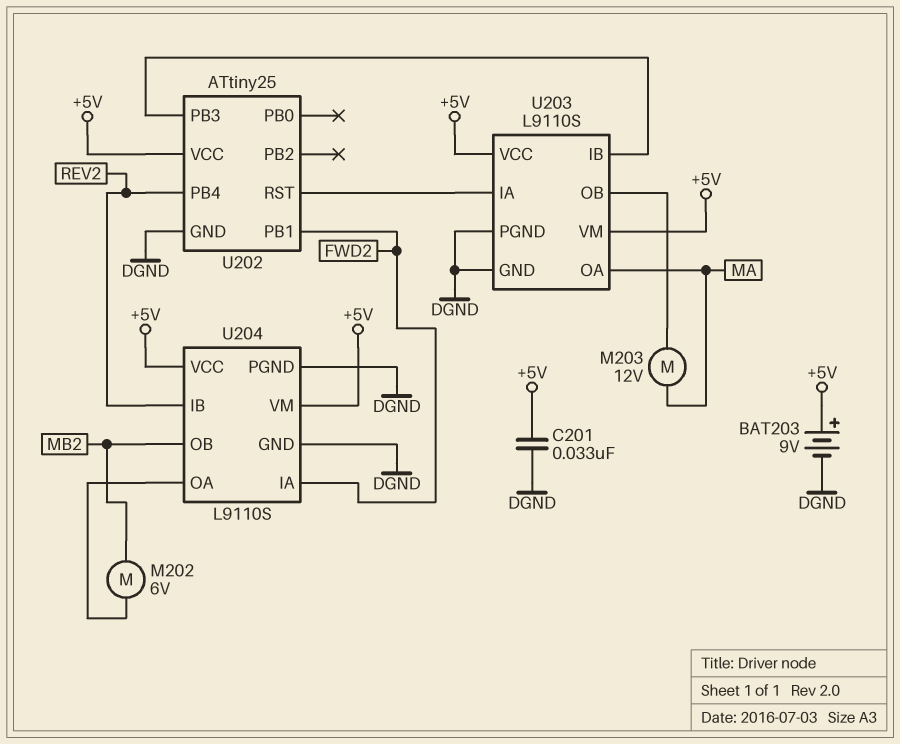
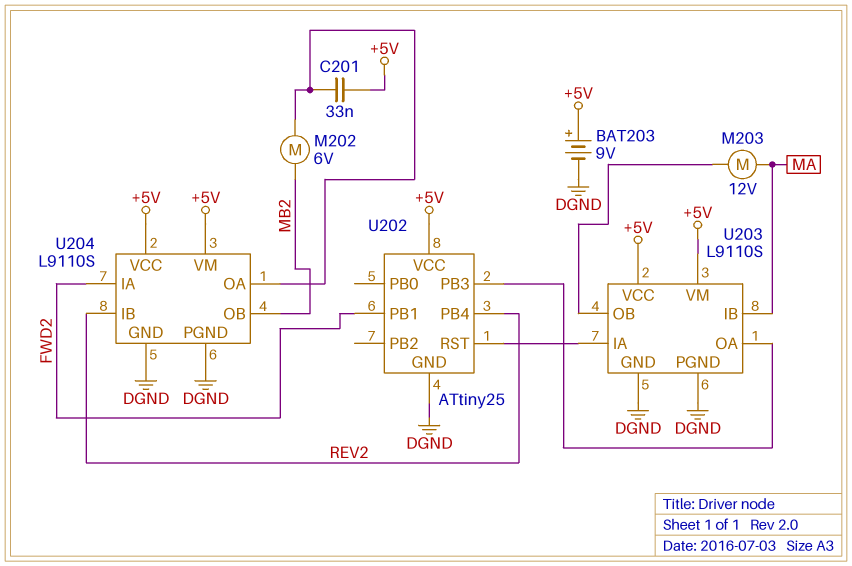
C201: 33nF (+5V, DGND) -> 33nF (+5V, U204/OA)
U203 pin IB: U202/PB3 -> MA
U203 pin OA: MA -> U202/PB3

